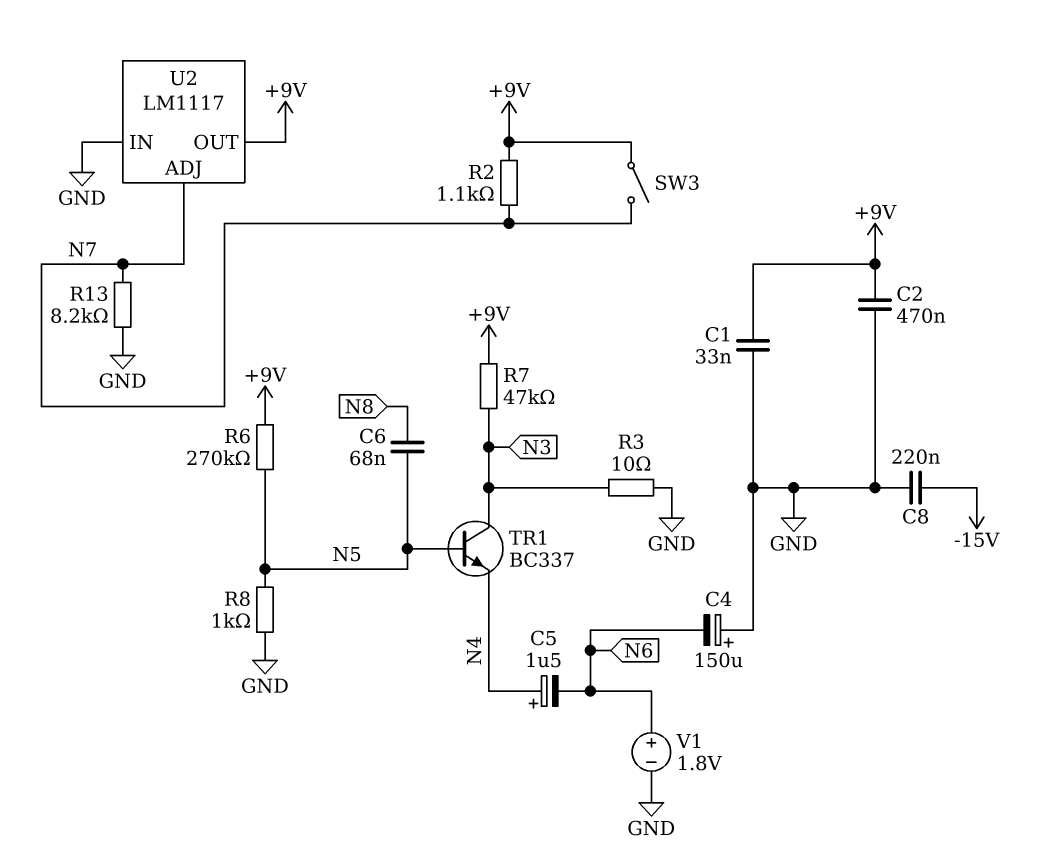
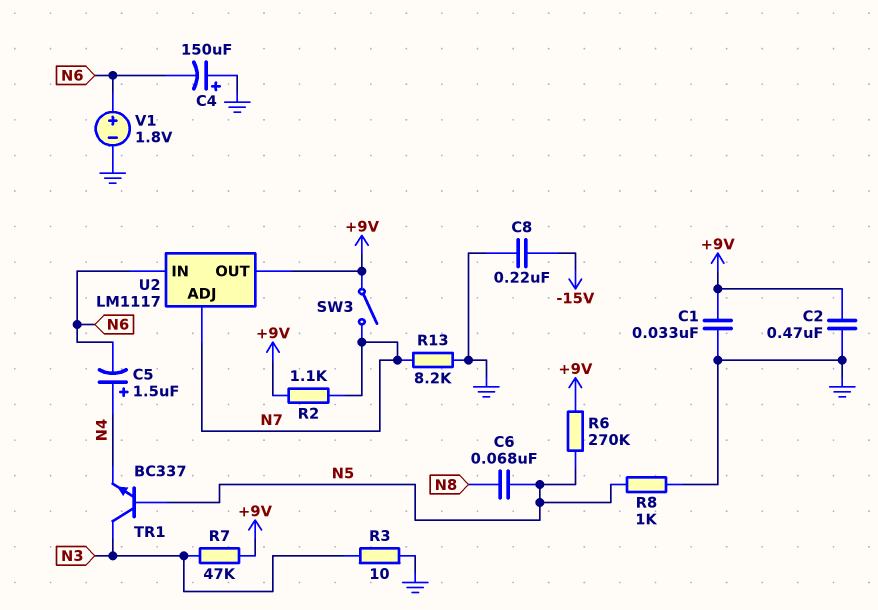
U2 pin IN: GND -> N6

